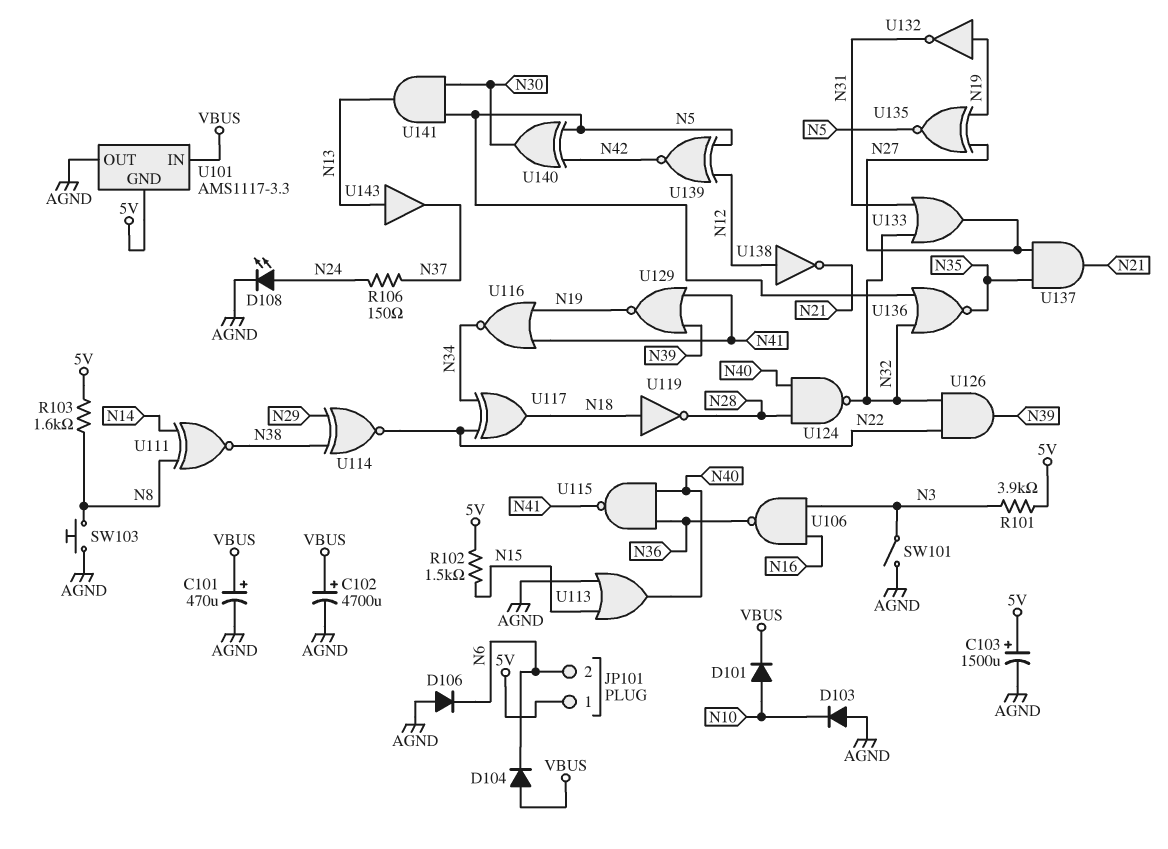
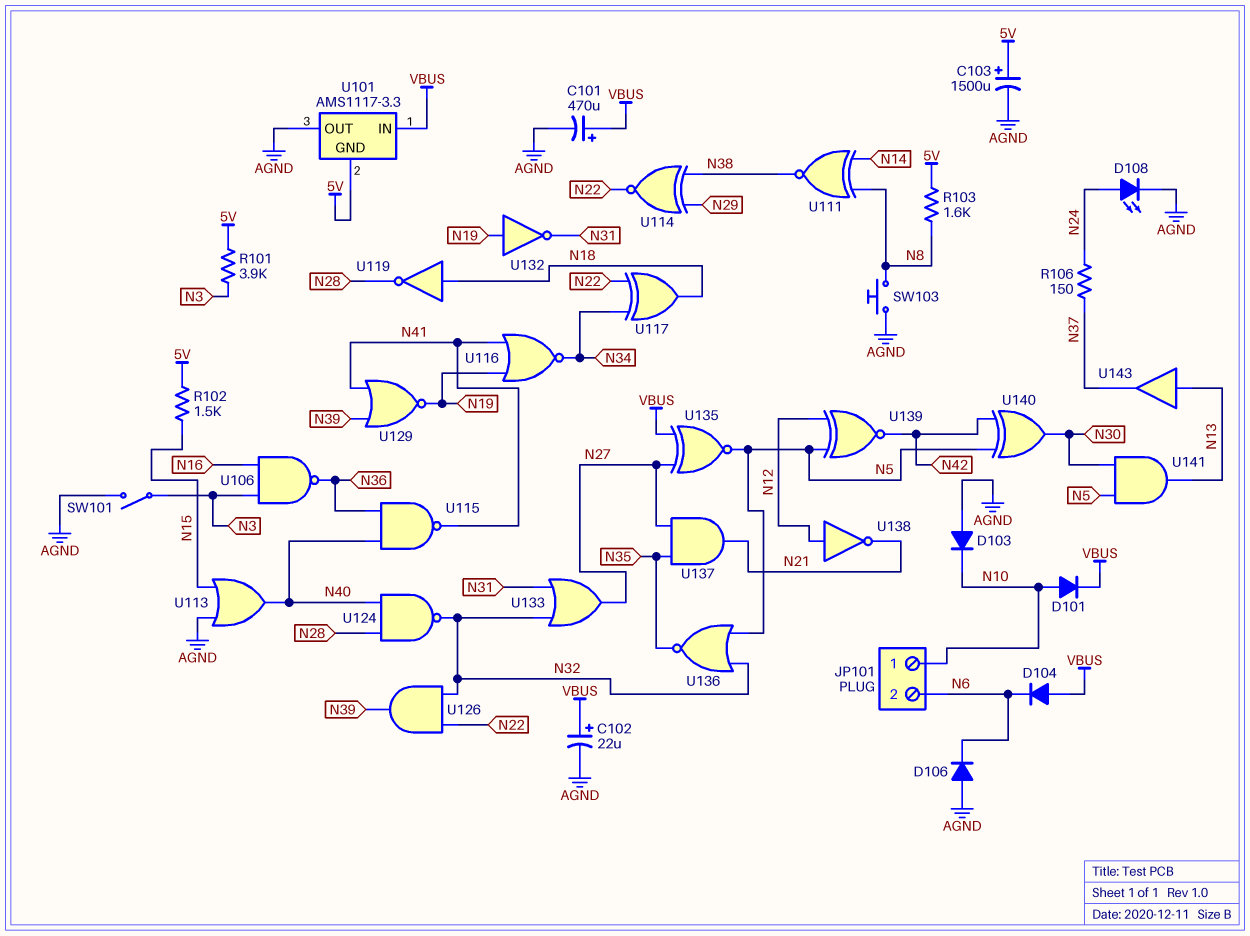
C102: 4700uF (plus VBUS, minus AGND) -> 22uF (plus VBUS, minus AGND)
JP101 pin 1: 5V -> N10
U135: XNOR (in N19, in N27, out N5) -> XNOR (in N27, in VBUS, out N5)

